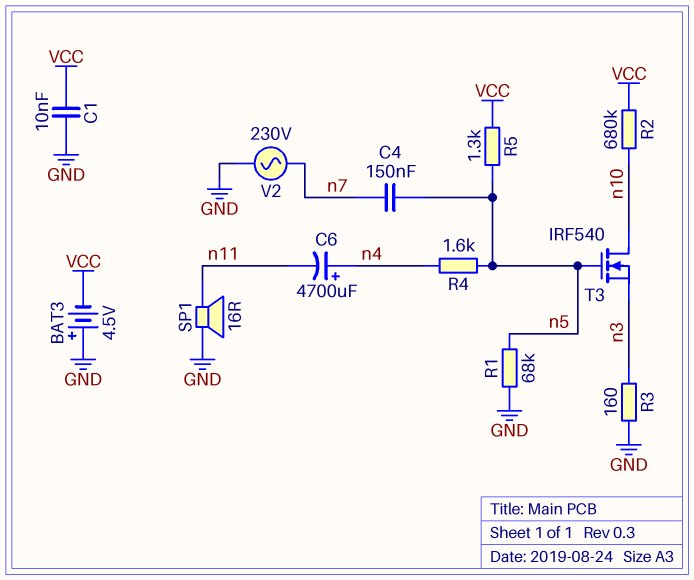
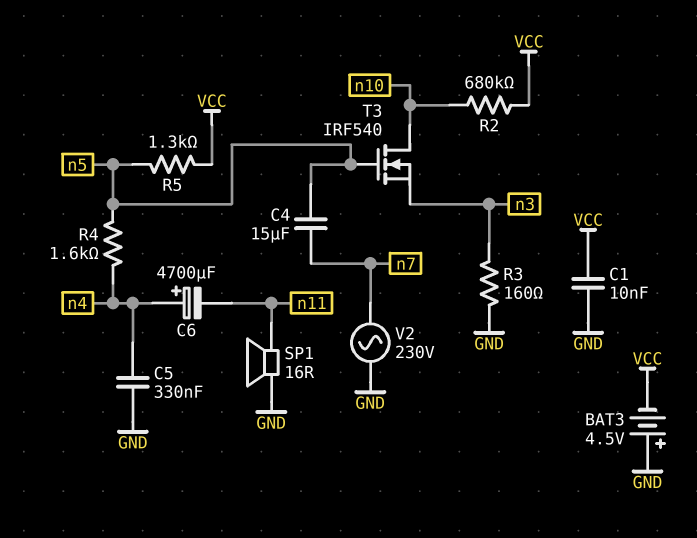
C4: 150nF (n5, n7) -> 15uF (n5, n7)
C5: none -> 330nF (GND, n4)
R1: 68k (GND, n5) -> none

